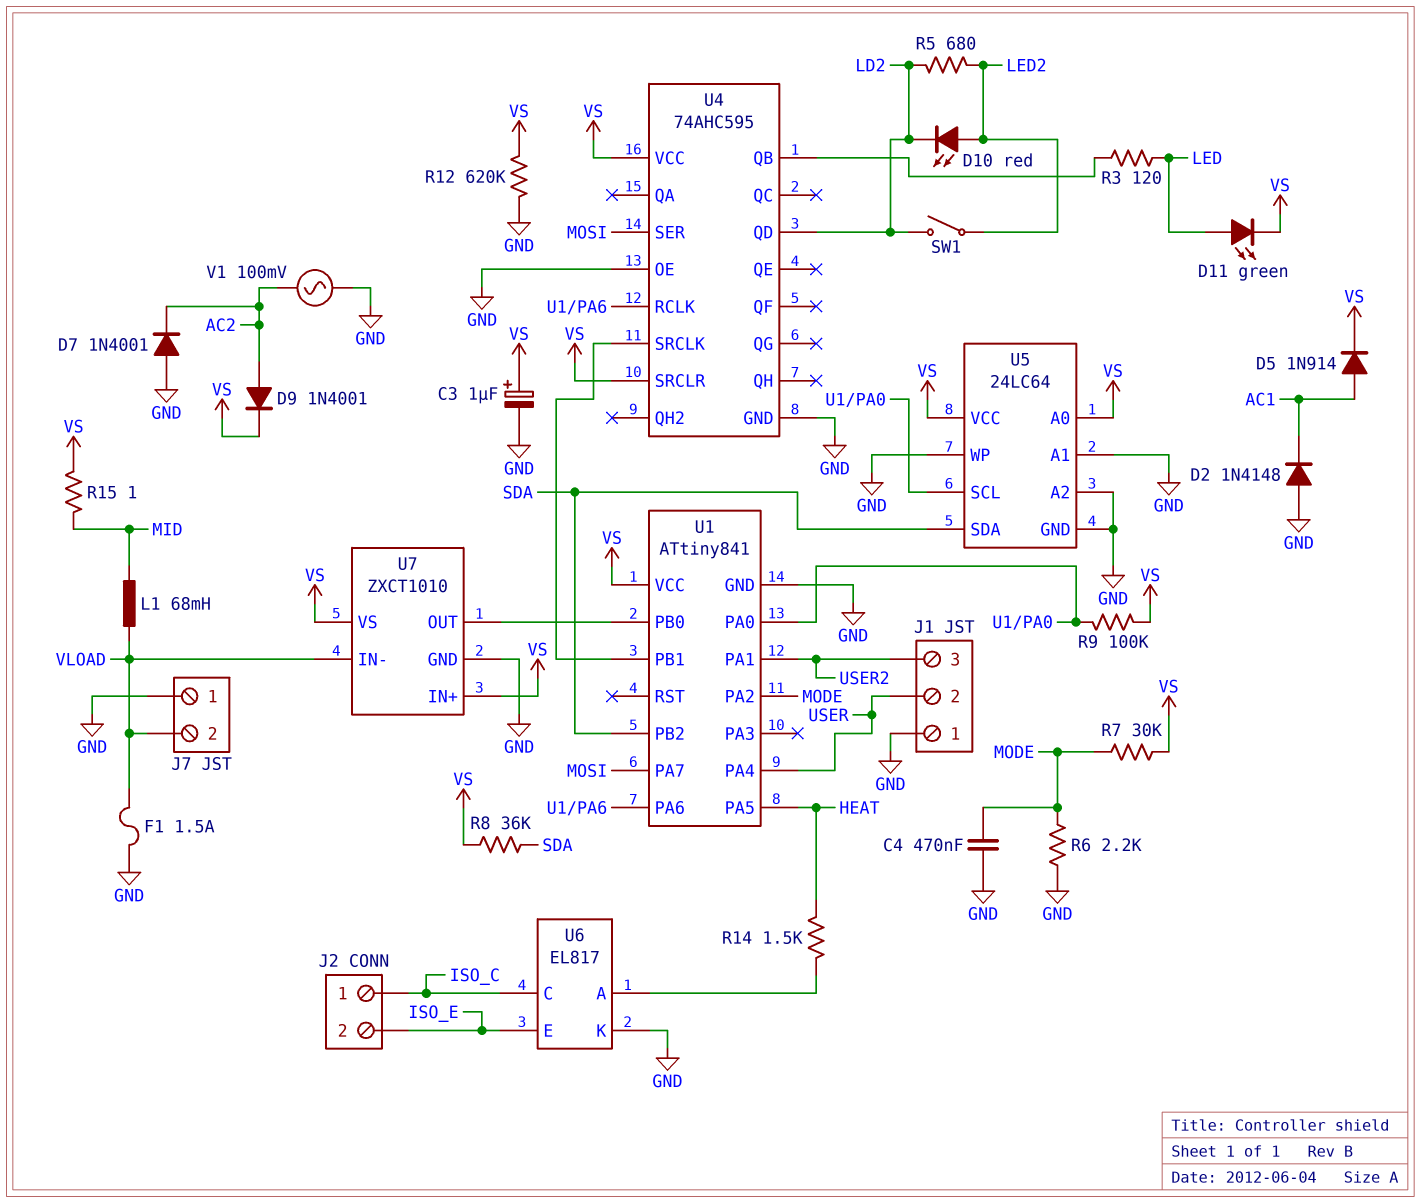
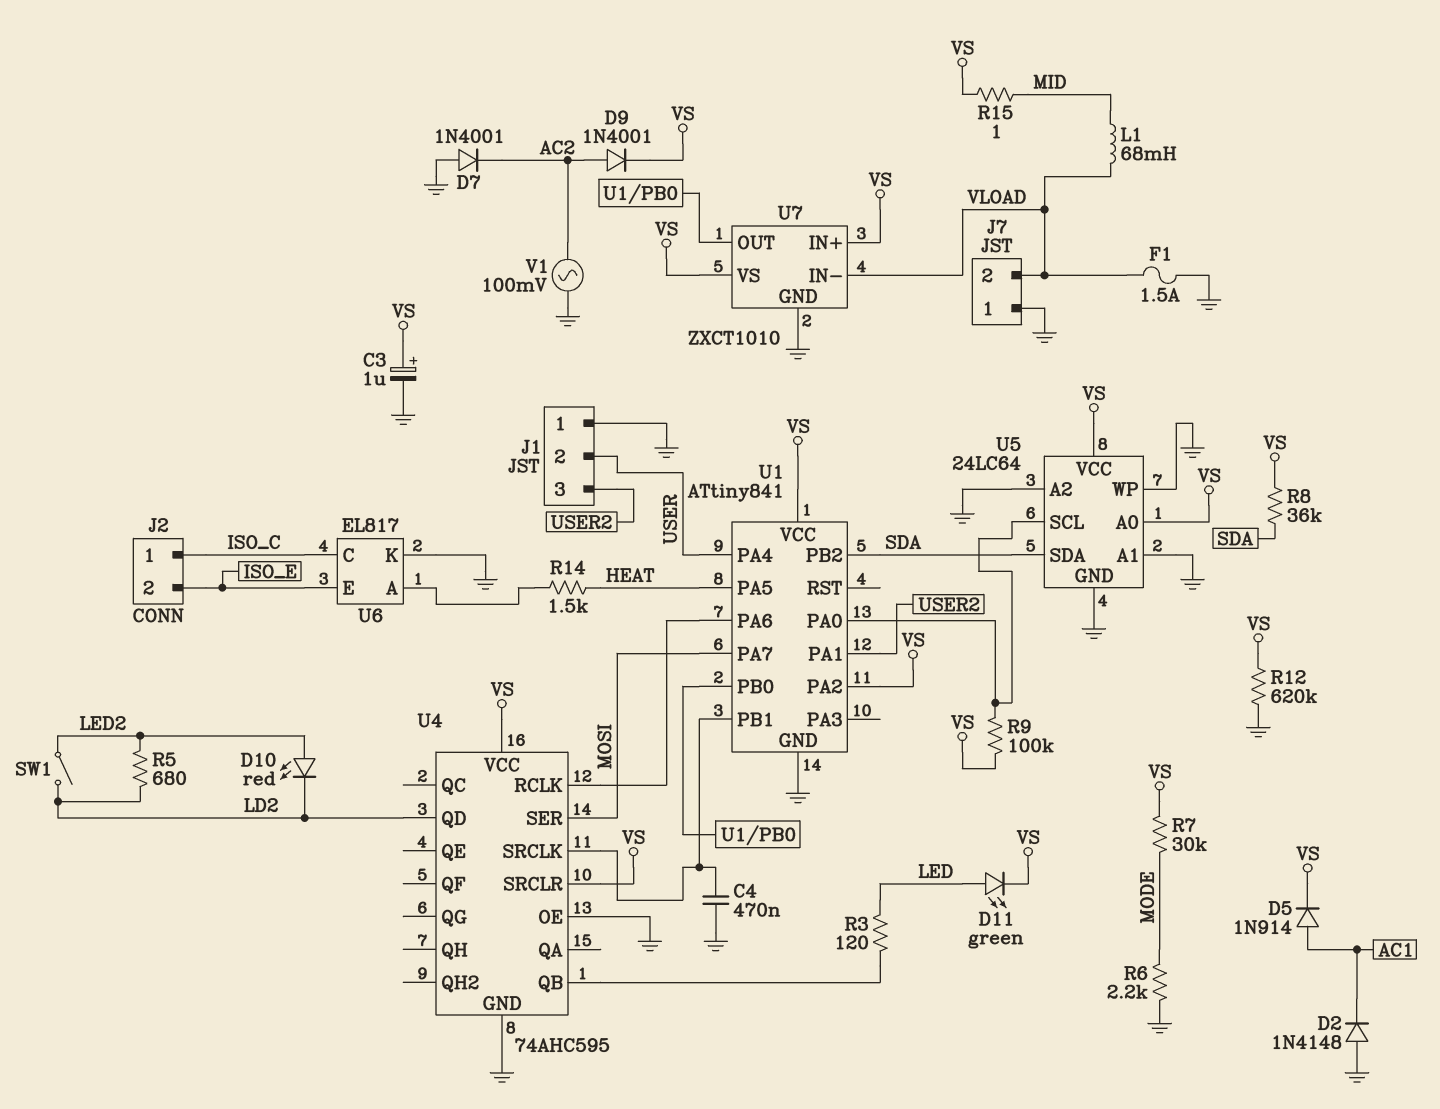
C4: 470nF (GND, MODE) -> 470nF (GND, U1/PB1)
U1 pin PA2: MODE -> VS

